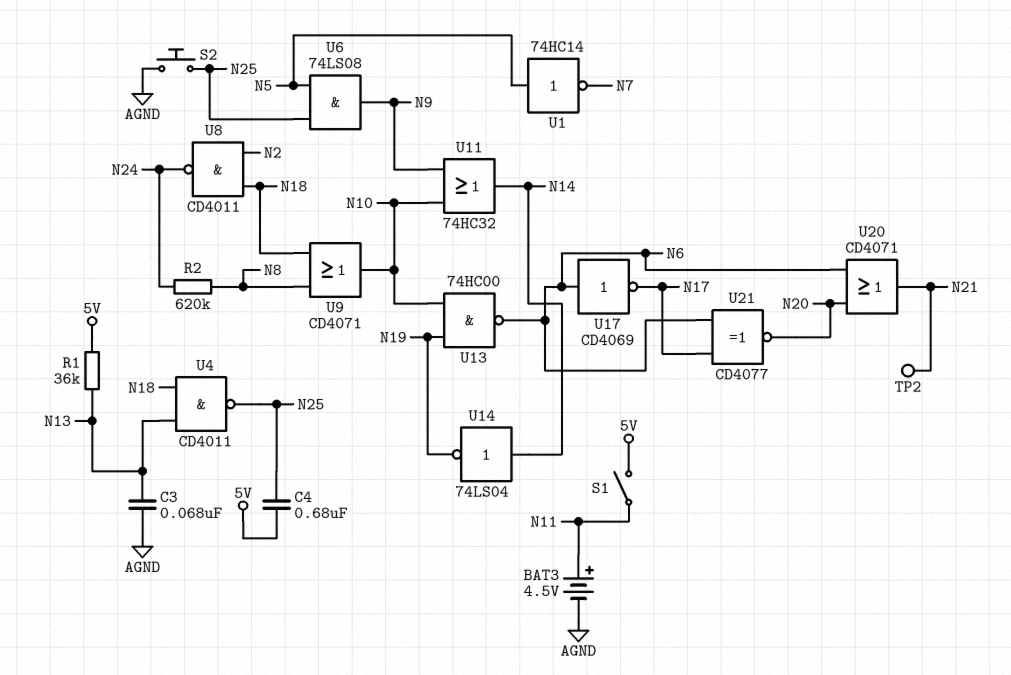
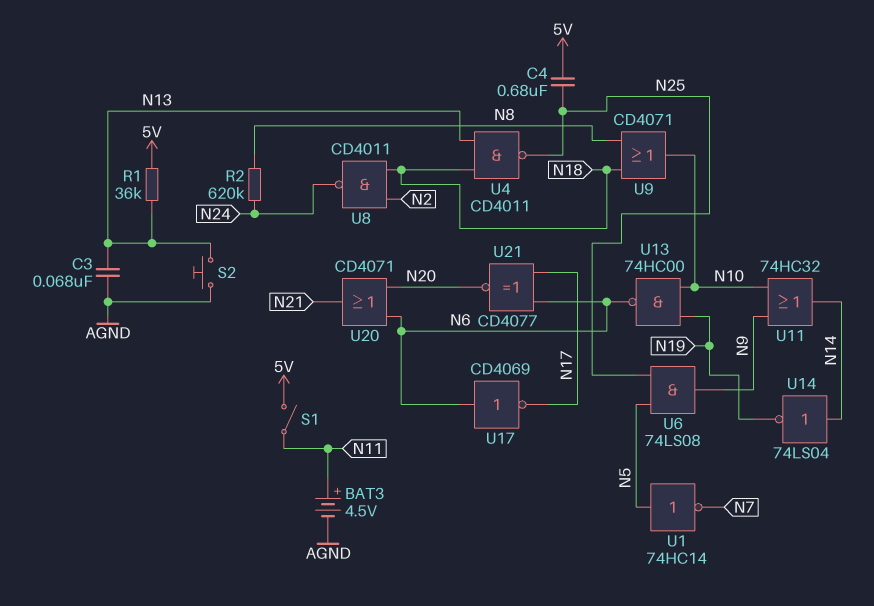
S2: button (AGND, N25) -> button (AGND, N13)
TP2: test point (N21) -> none

